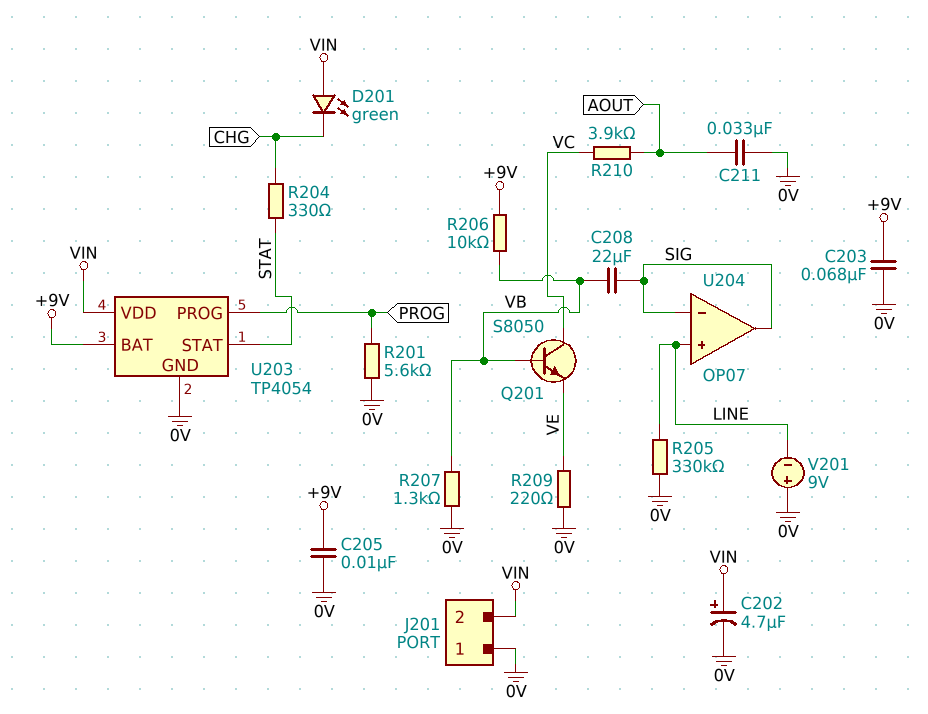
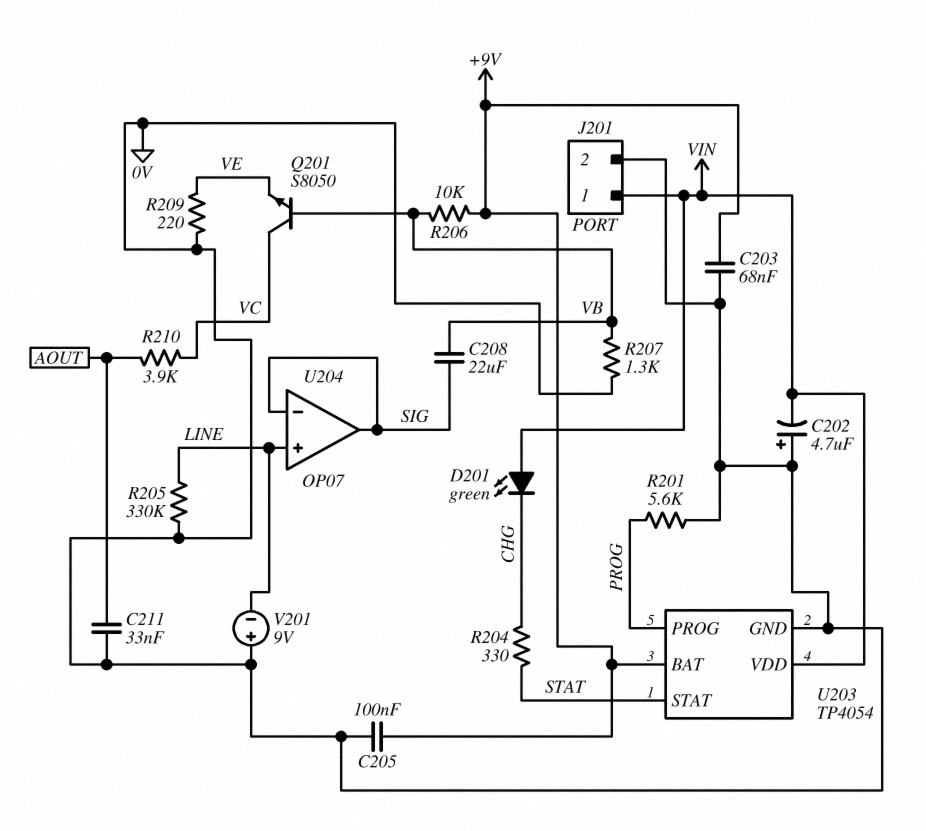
C202: 4.7uF (plus VIN, minus 0V) -> 4.7uF (plus 0V, minus VIN)
C205: 10nF (+9V, 0V) -> 100nF (+9V, 0V)
J201 pin 1: 0V -> VIN
J201 pin 2: VIN -> 0V

